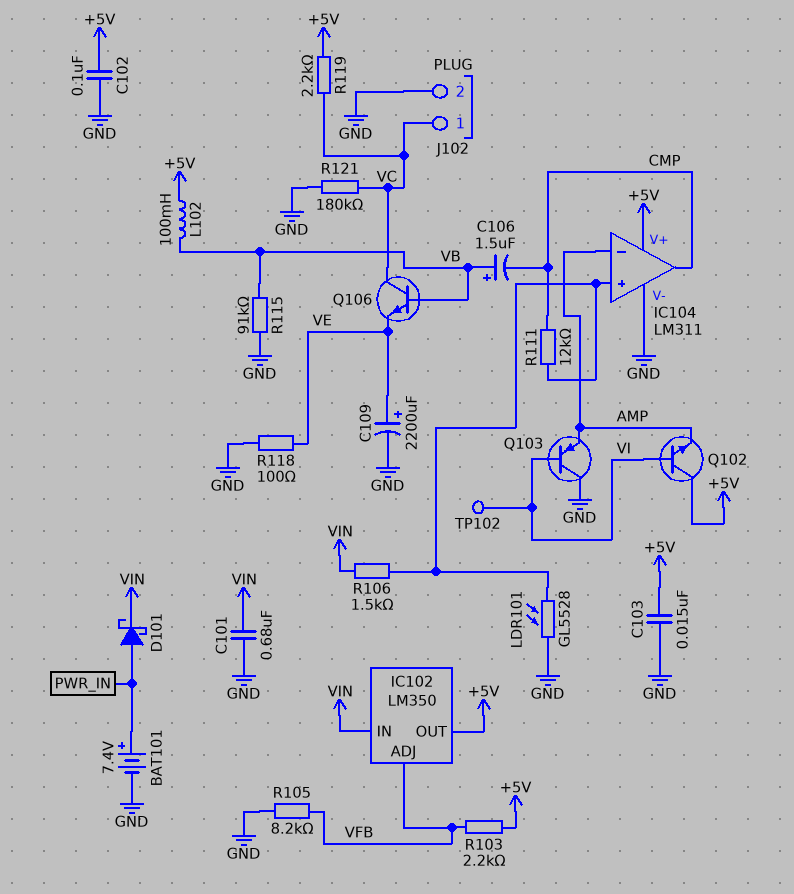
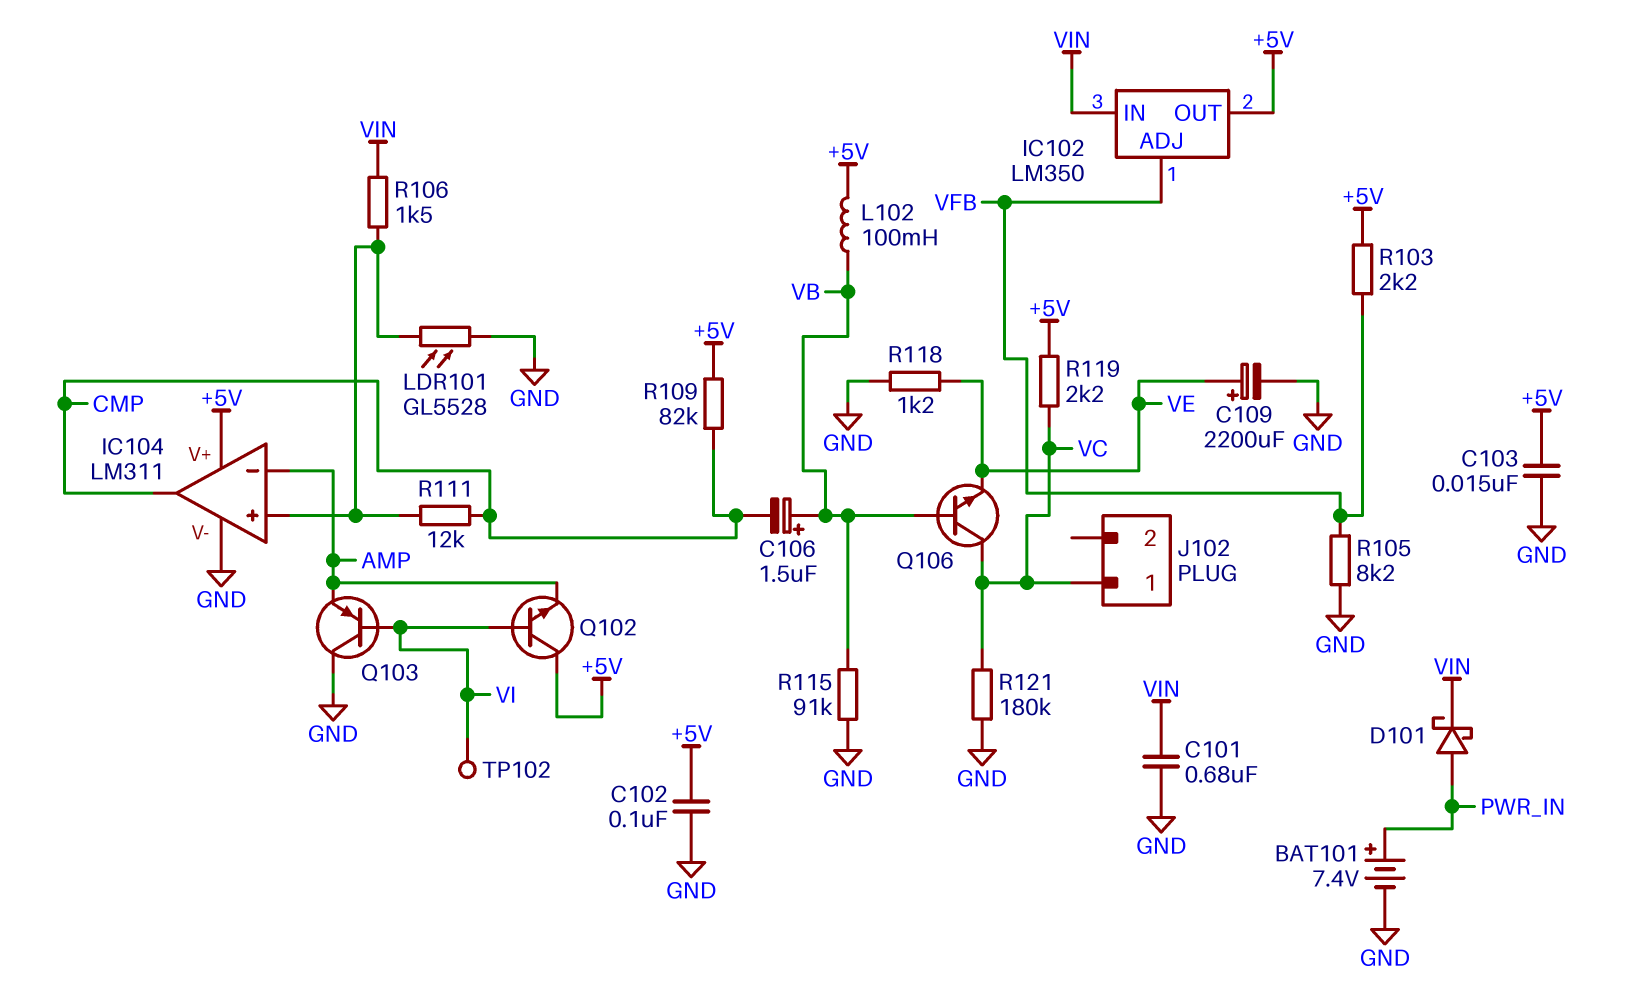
J102 pin 2: GND -> none
R109: none -> 82k (+5V, CMP)
R118: 100 (GND, VE) -> 1.2k (GND, VE)

